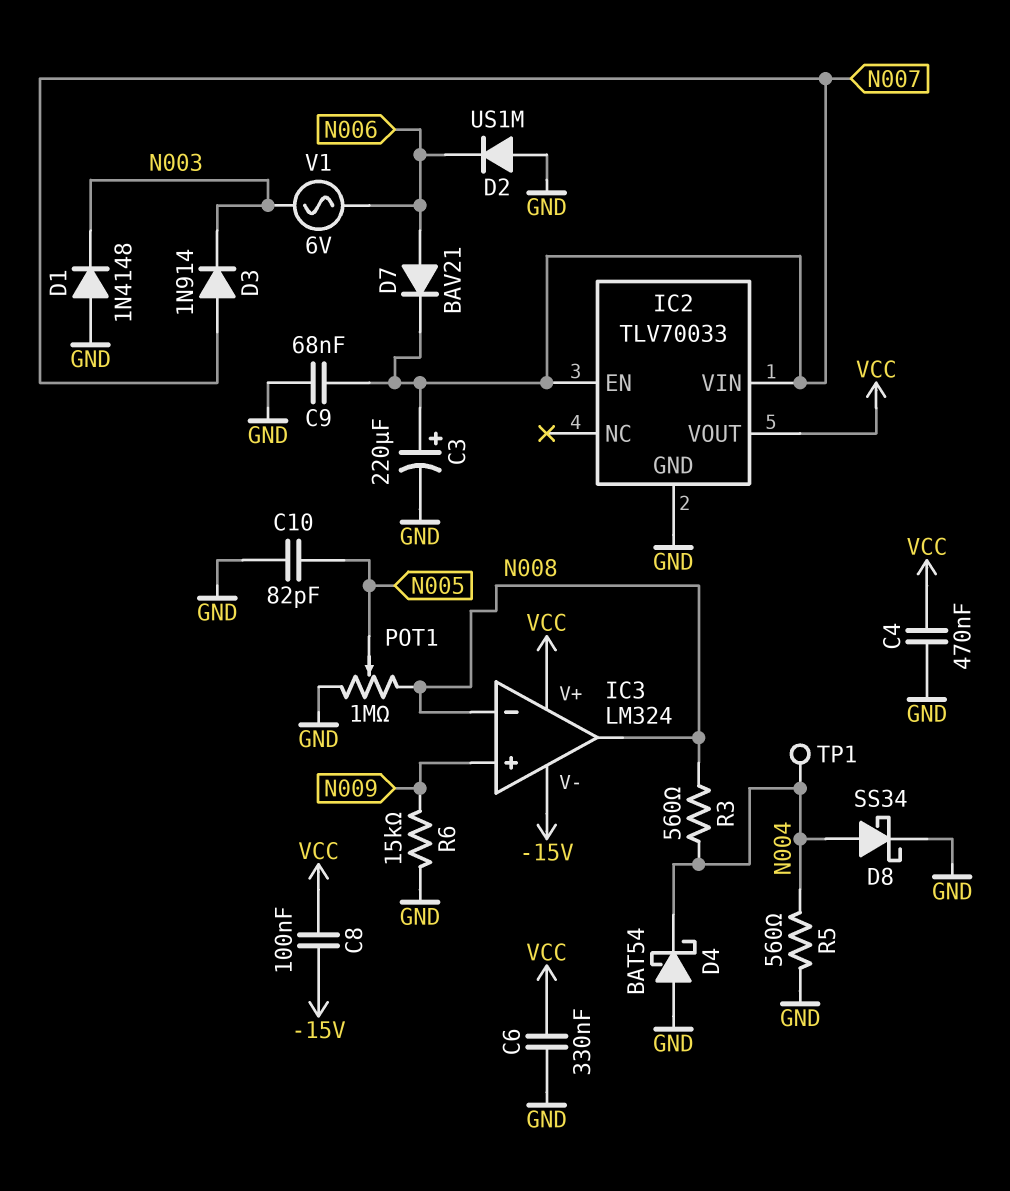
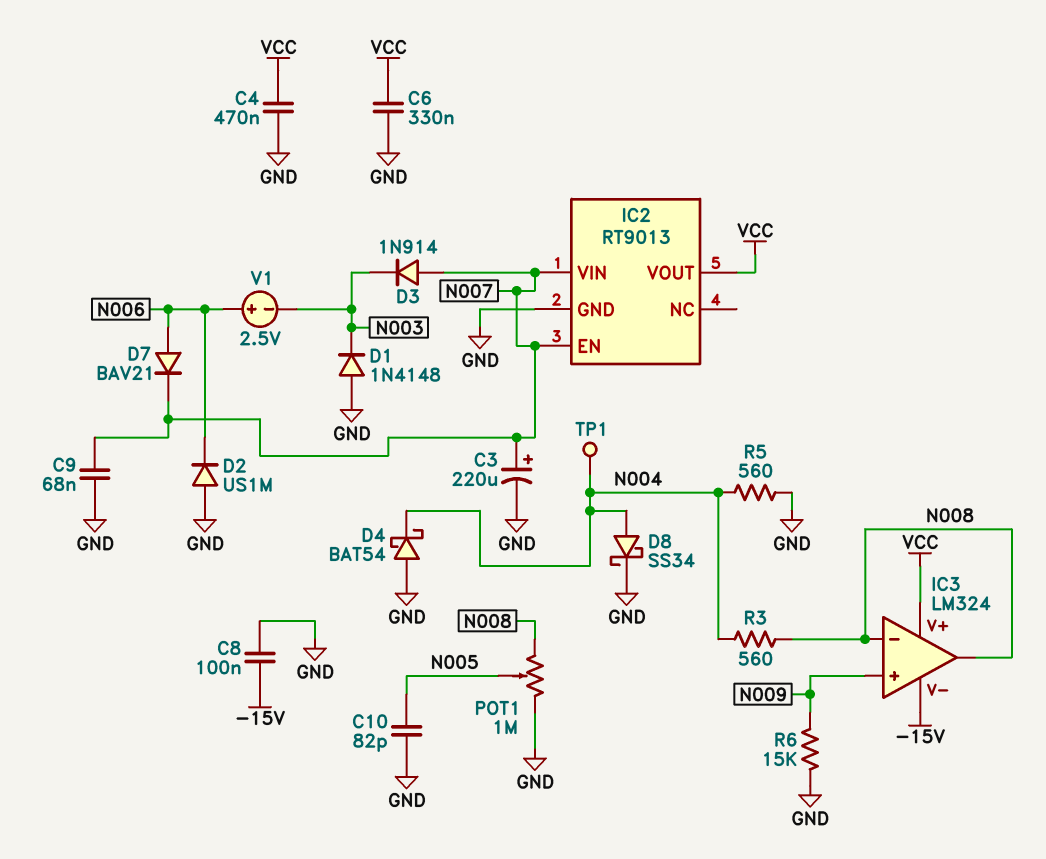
C8: 100nF (-15V, VCC) -> 100nF (-15V, GND)
IC2: TLV70033 -> RT9013
V1: AC 6V (N003, N006) -> 2.5V (plus N006, minus N003)

